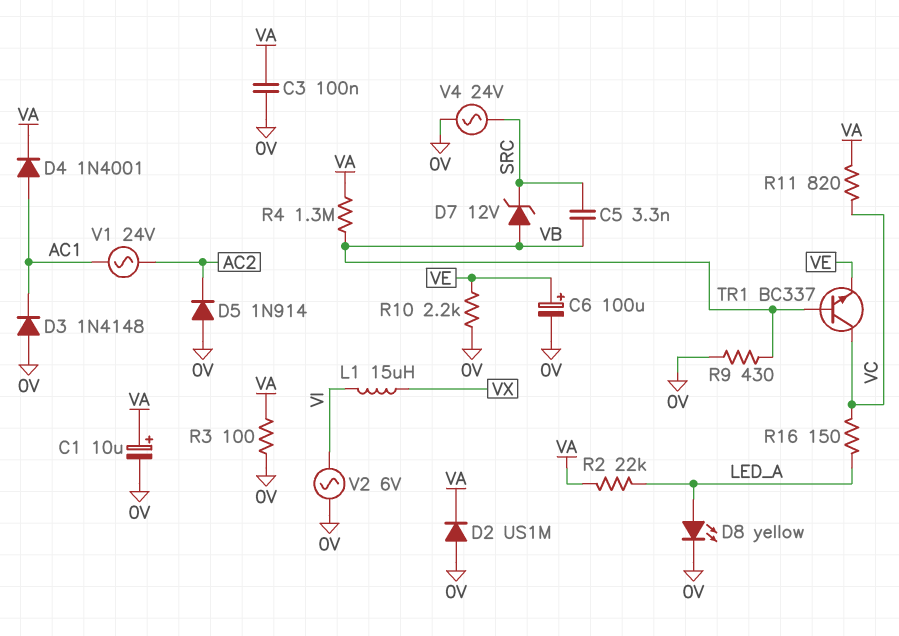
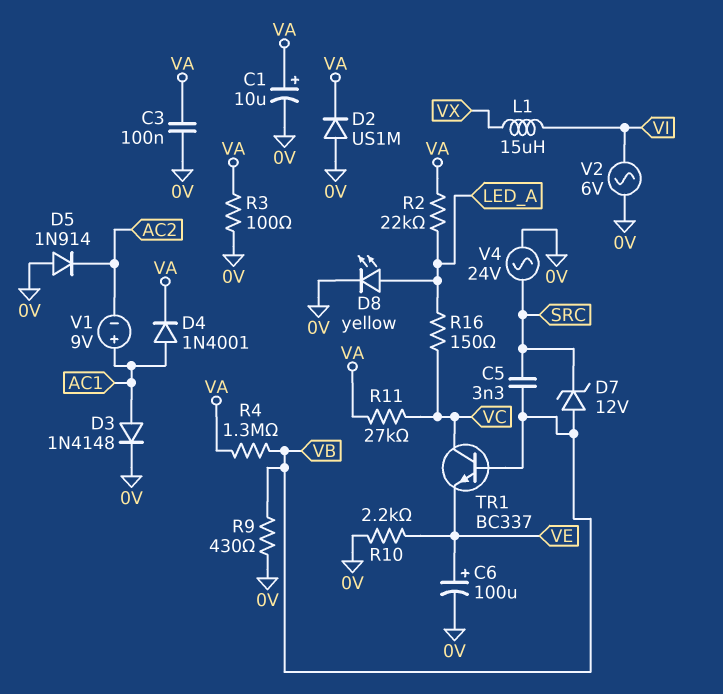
D3: diode 1N4148 (A 0V, K AC1) -> diode 1N4148 (A AC1, K 0V)
R11: 820 (VA, VC) -> 27k (VA, VC)
V1: AC 24V (AC1, AC2) -> 9V (plus AC1, minus AC2)

